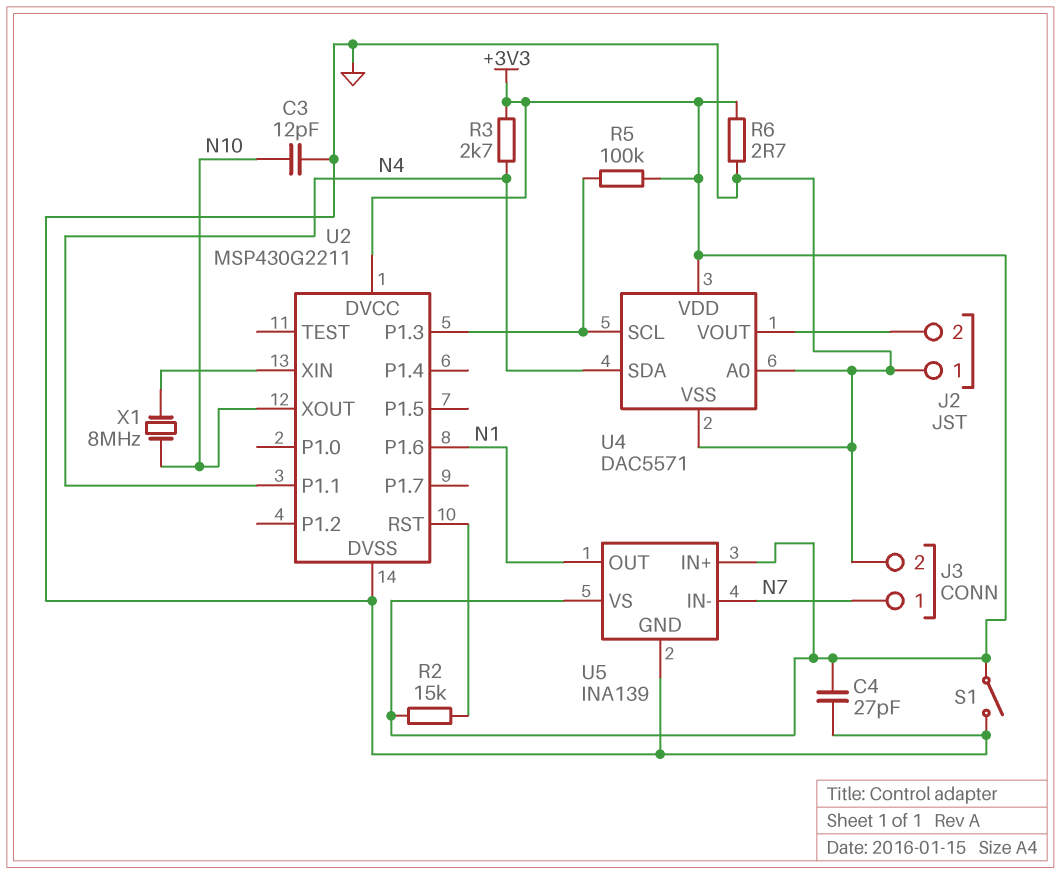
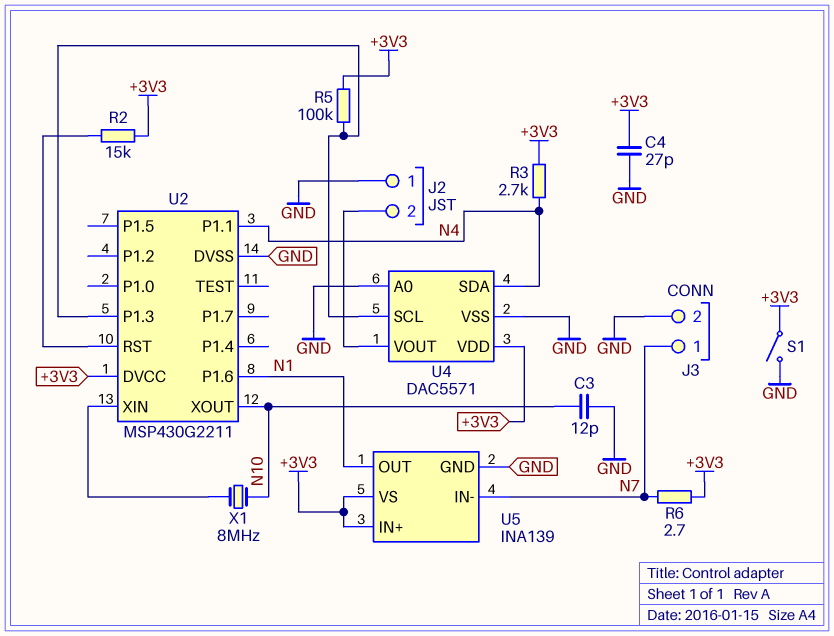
R6: 2.7 (+3V3, GND) -> 2.7 (+3V3, N7)

